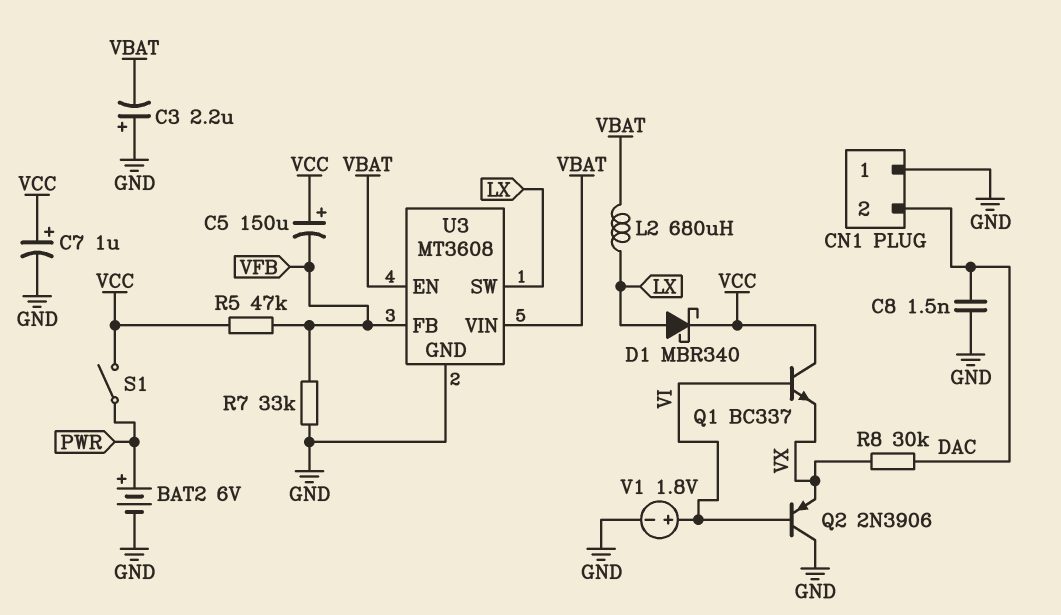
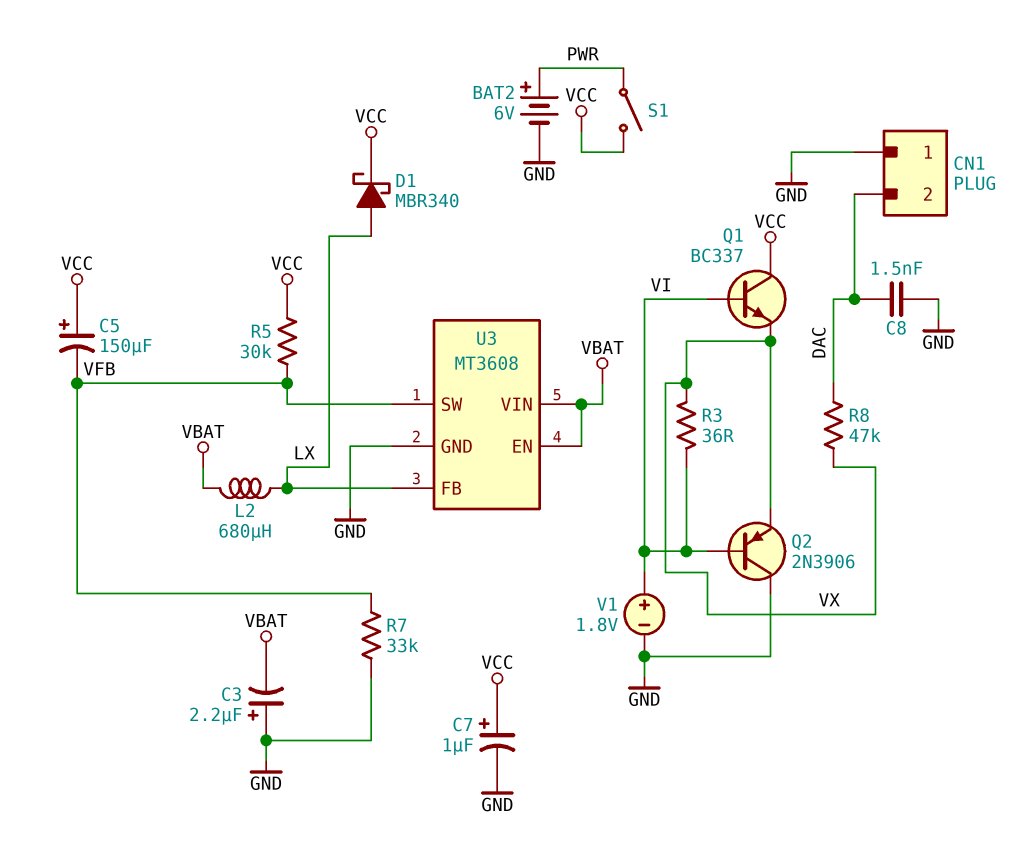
R3: none -> 36 (VI, VX)
R5: 47k (VCC, VFB) -> 30k (VCC, VFB)
R8: 30k (DAC, VX) -> 47k (DAC, VX)
U3 pin FB: VFB -> LX
U3 pin SW: LX -> VFB

